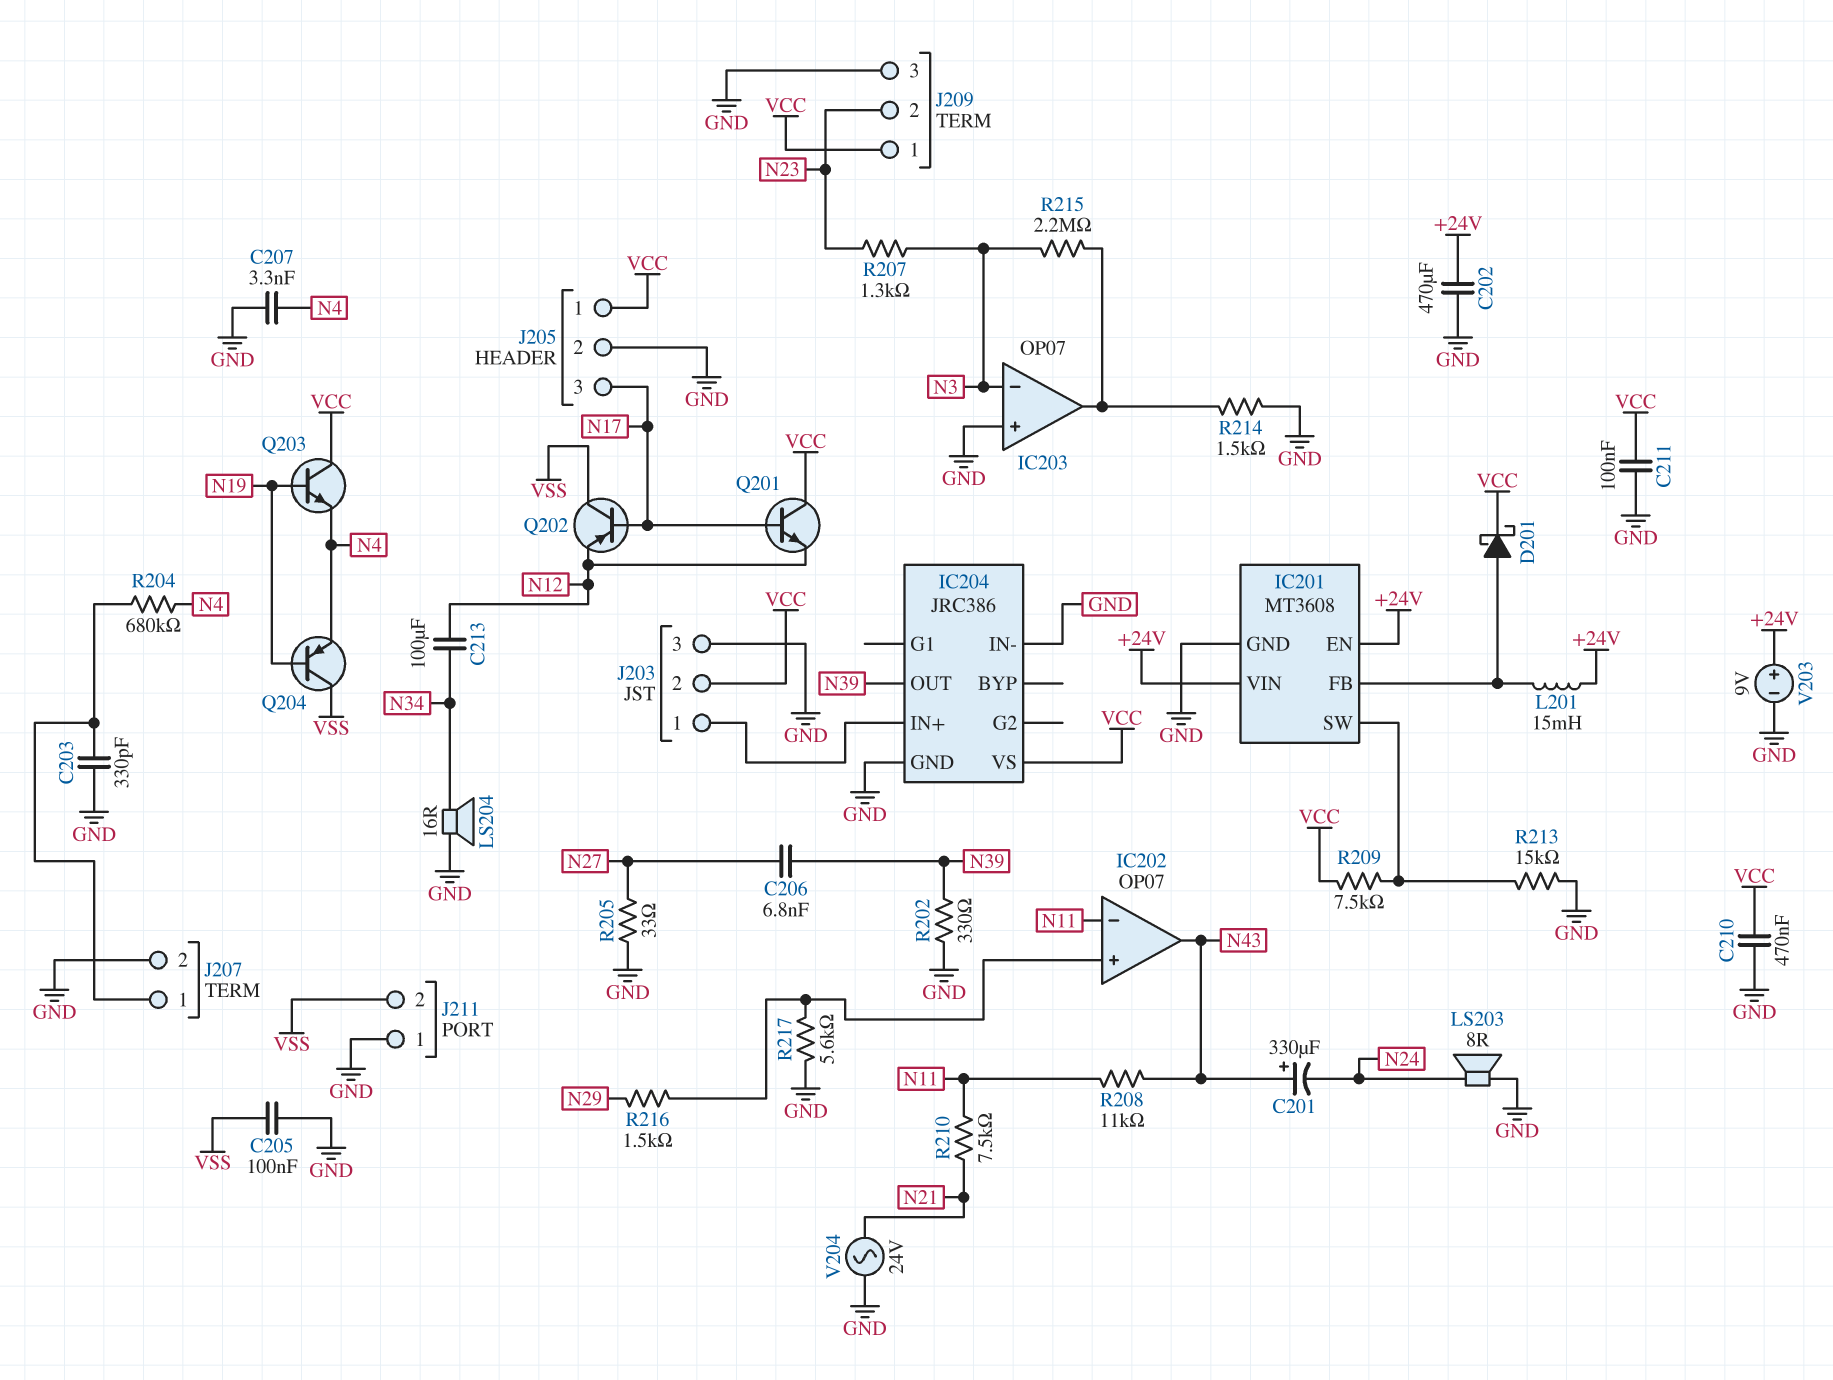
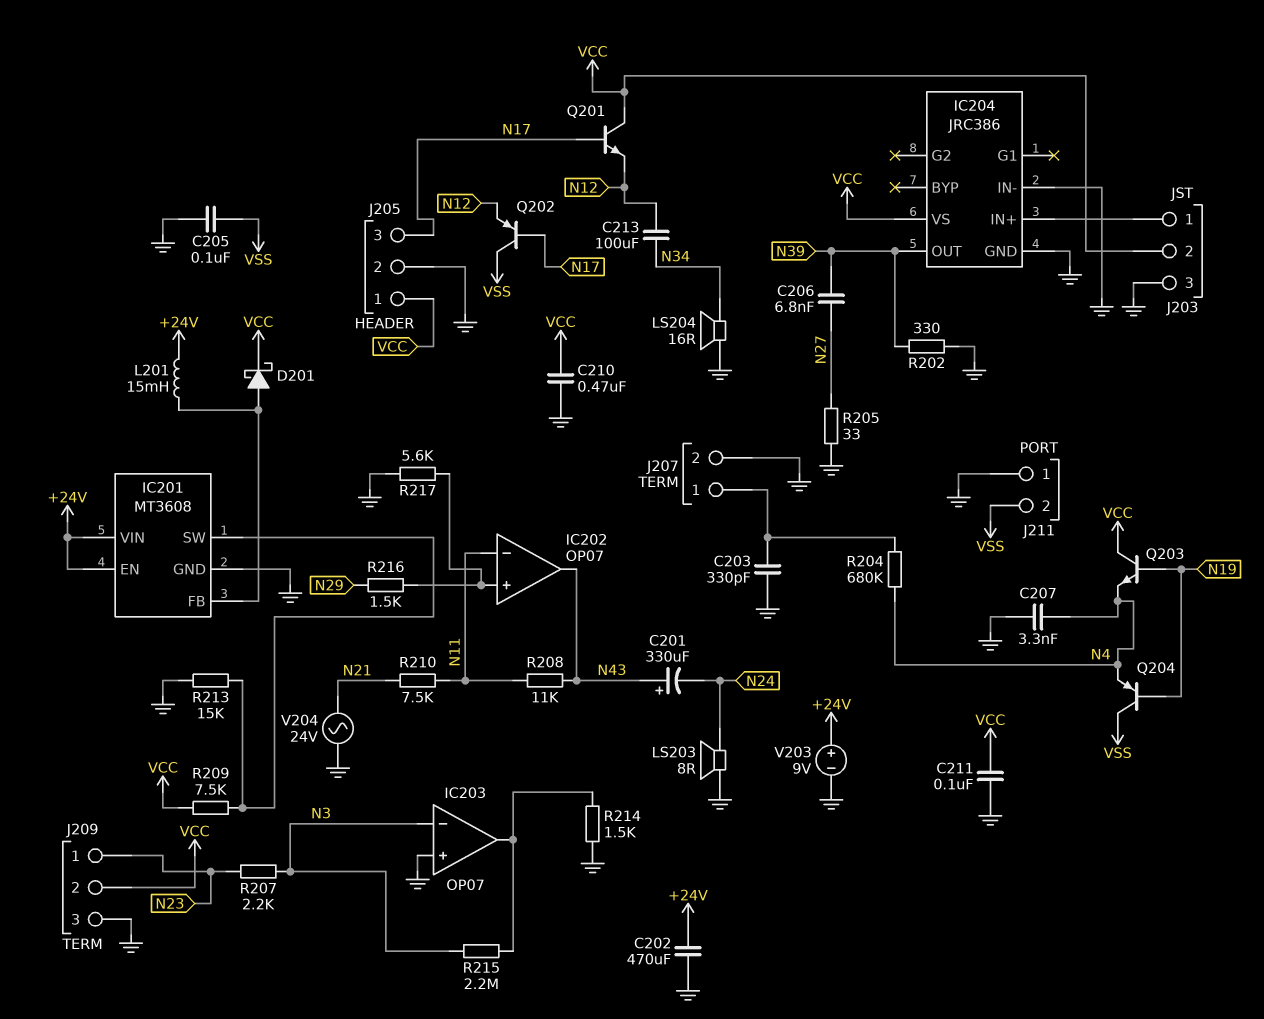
J209 pin 1: VCC -> N23
J209 pin 2: N23 -> VCC
R207: 1.3k (N3, N23) -> 2.2k (N3, N23)

